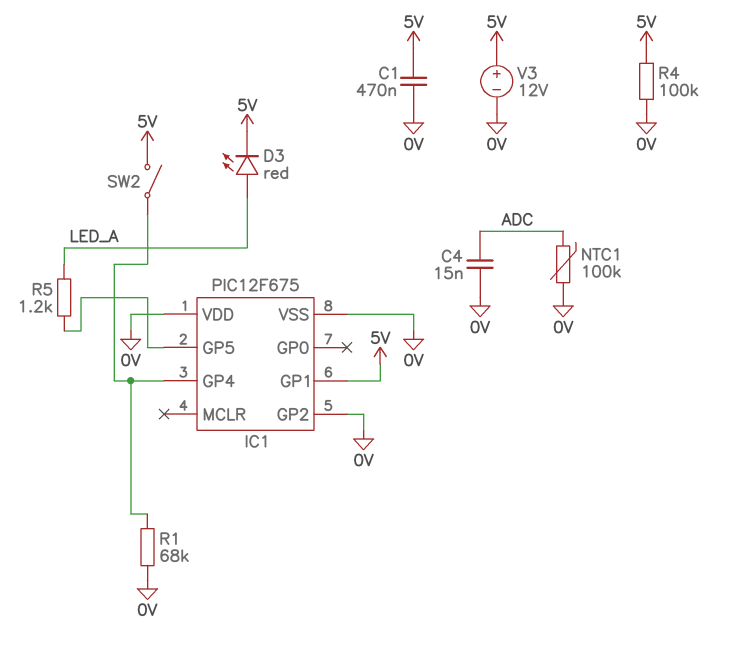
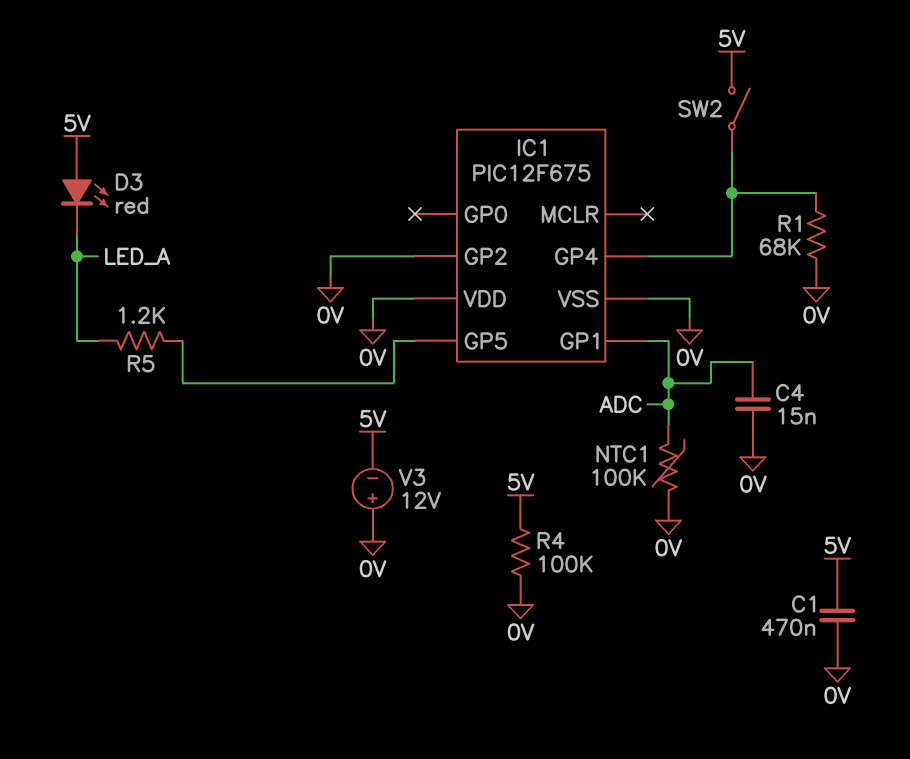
D3: LED red (A LED_A, K 5V) -> LED red (A 5V, K LED_A)
IC1 pin GP1: 5V -> ADC
V3: 12V (plus 5V, minus 0V) -> 12V (plus 0V, minus 5V)

